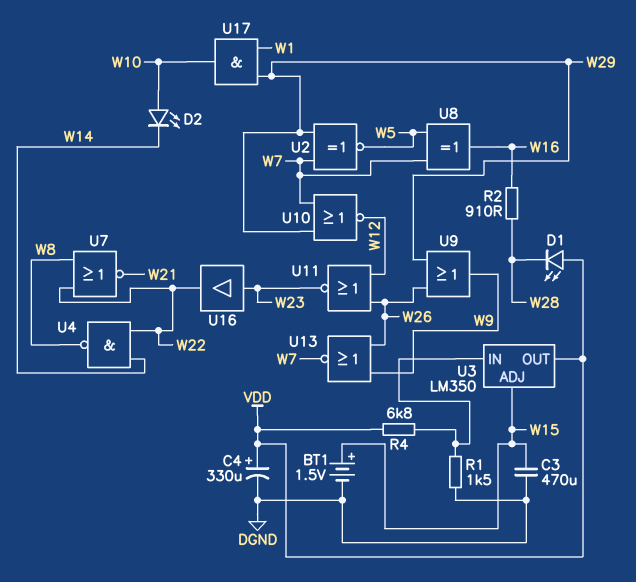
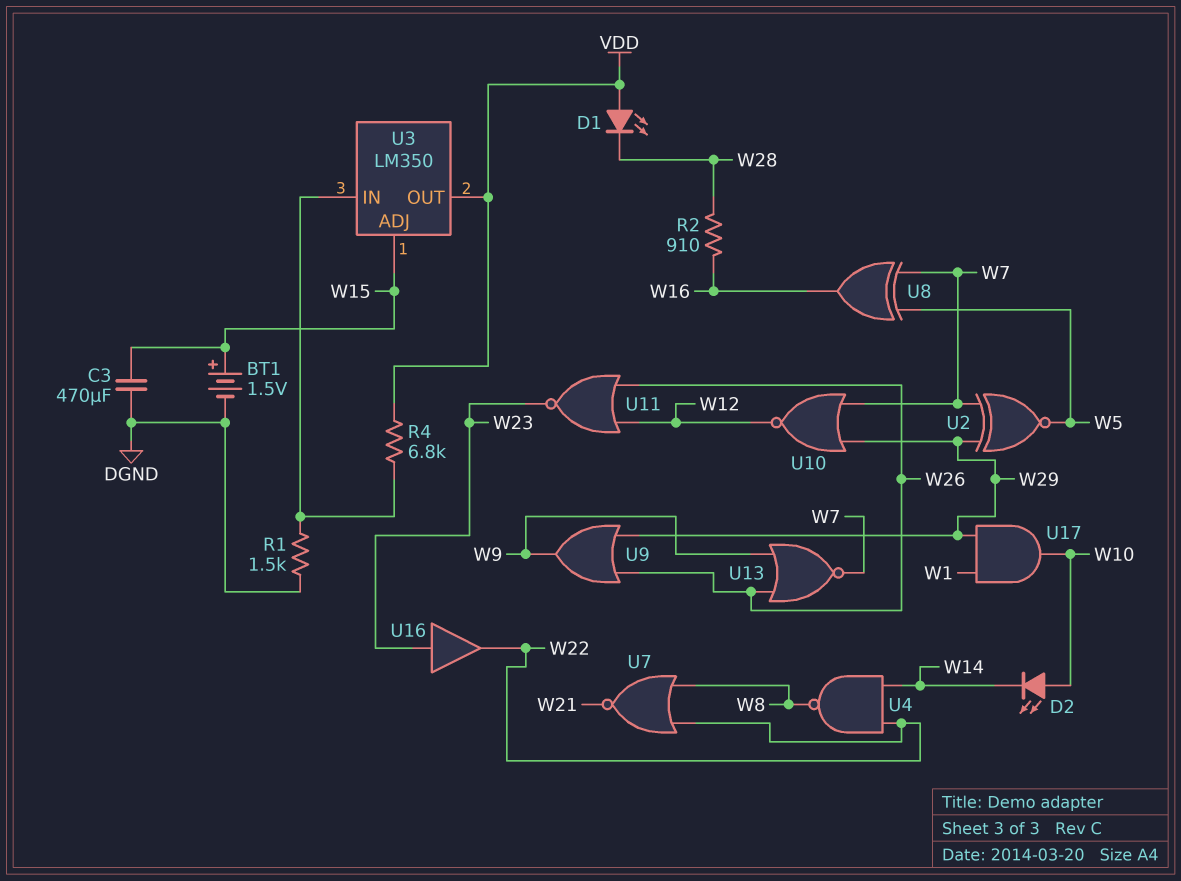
C4: 330uF (plus VDD, minus DGND) -> none

